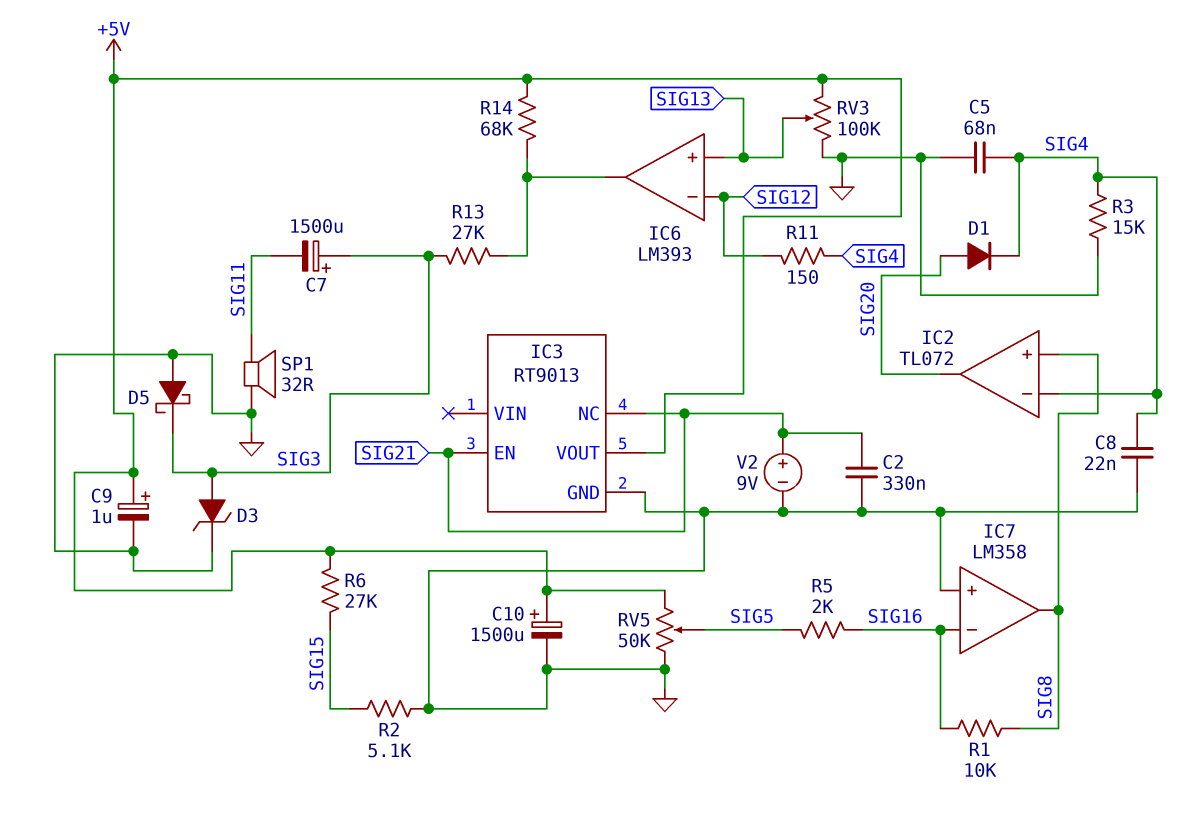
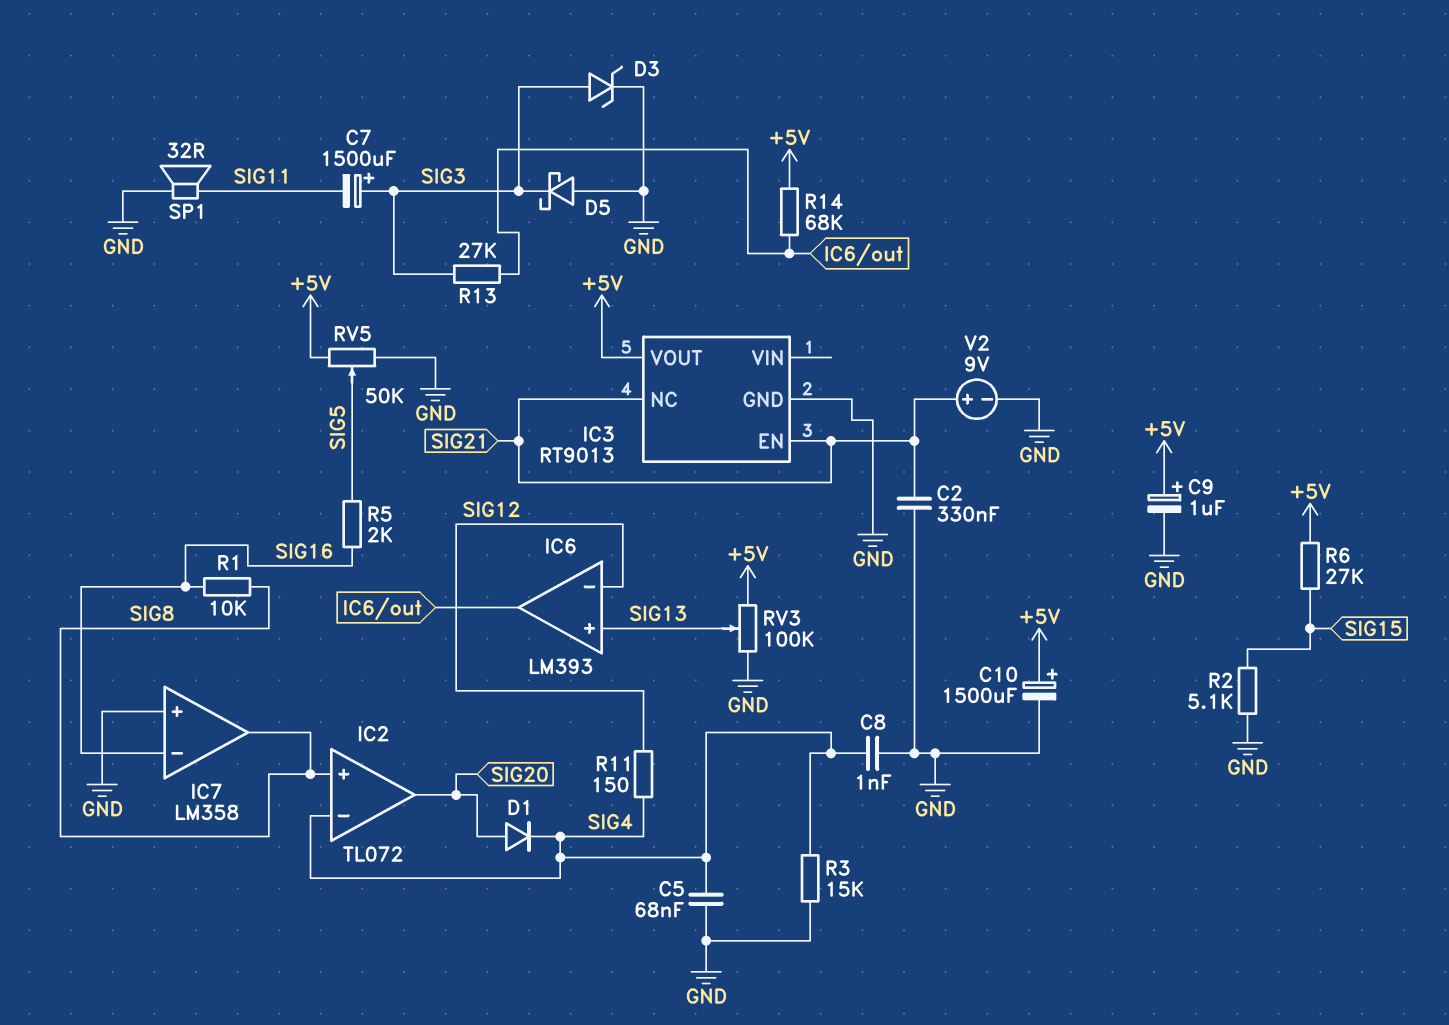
C8: 22nF (GND, SIG4) -> 1nF (GND, SIG4)

